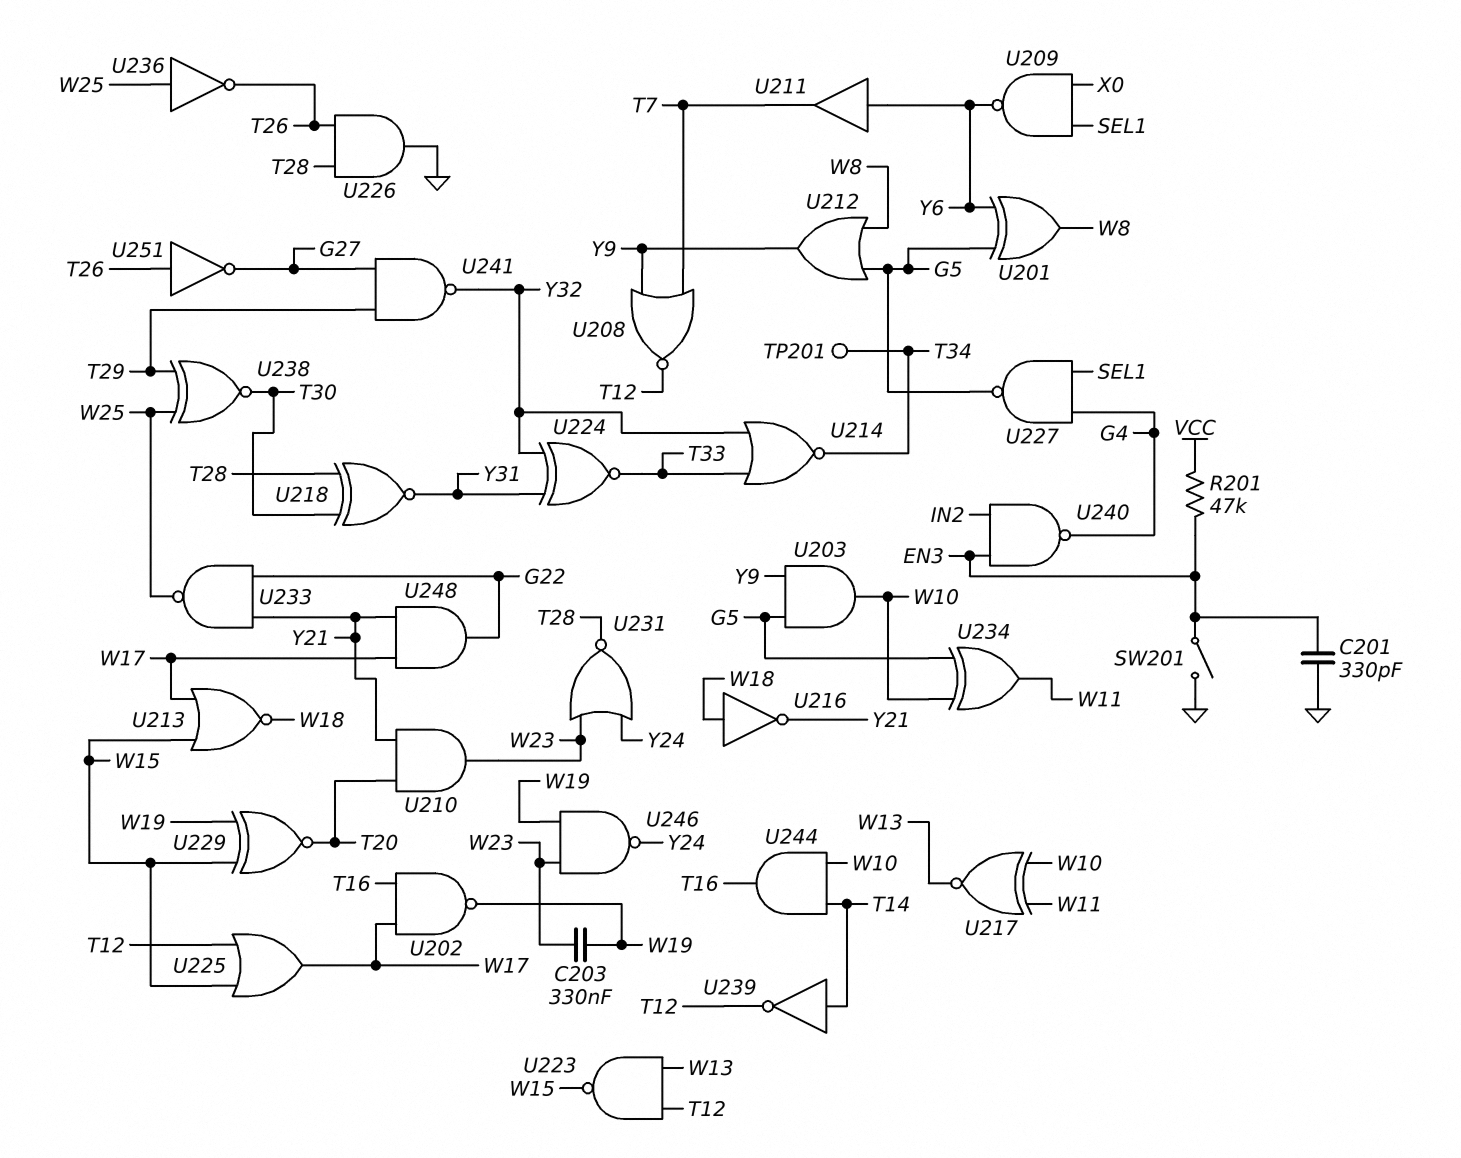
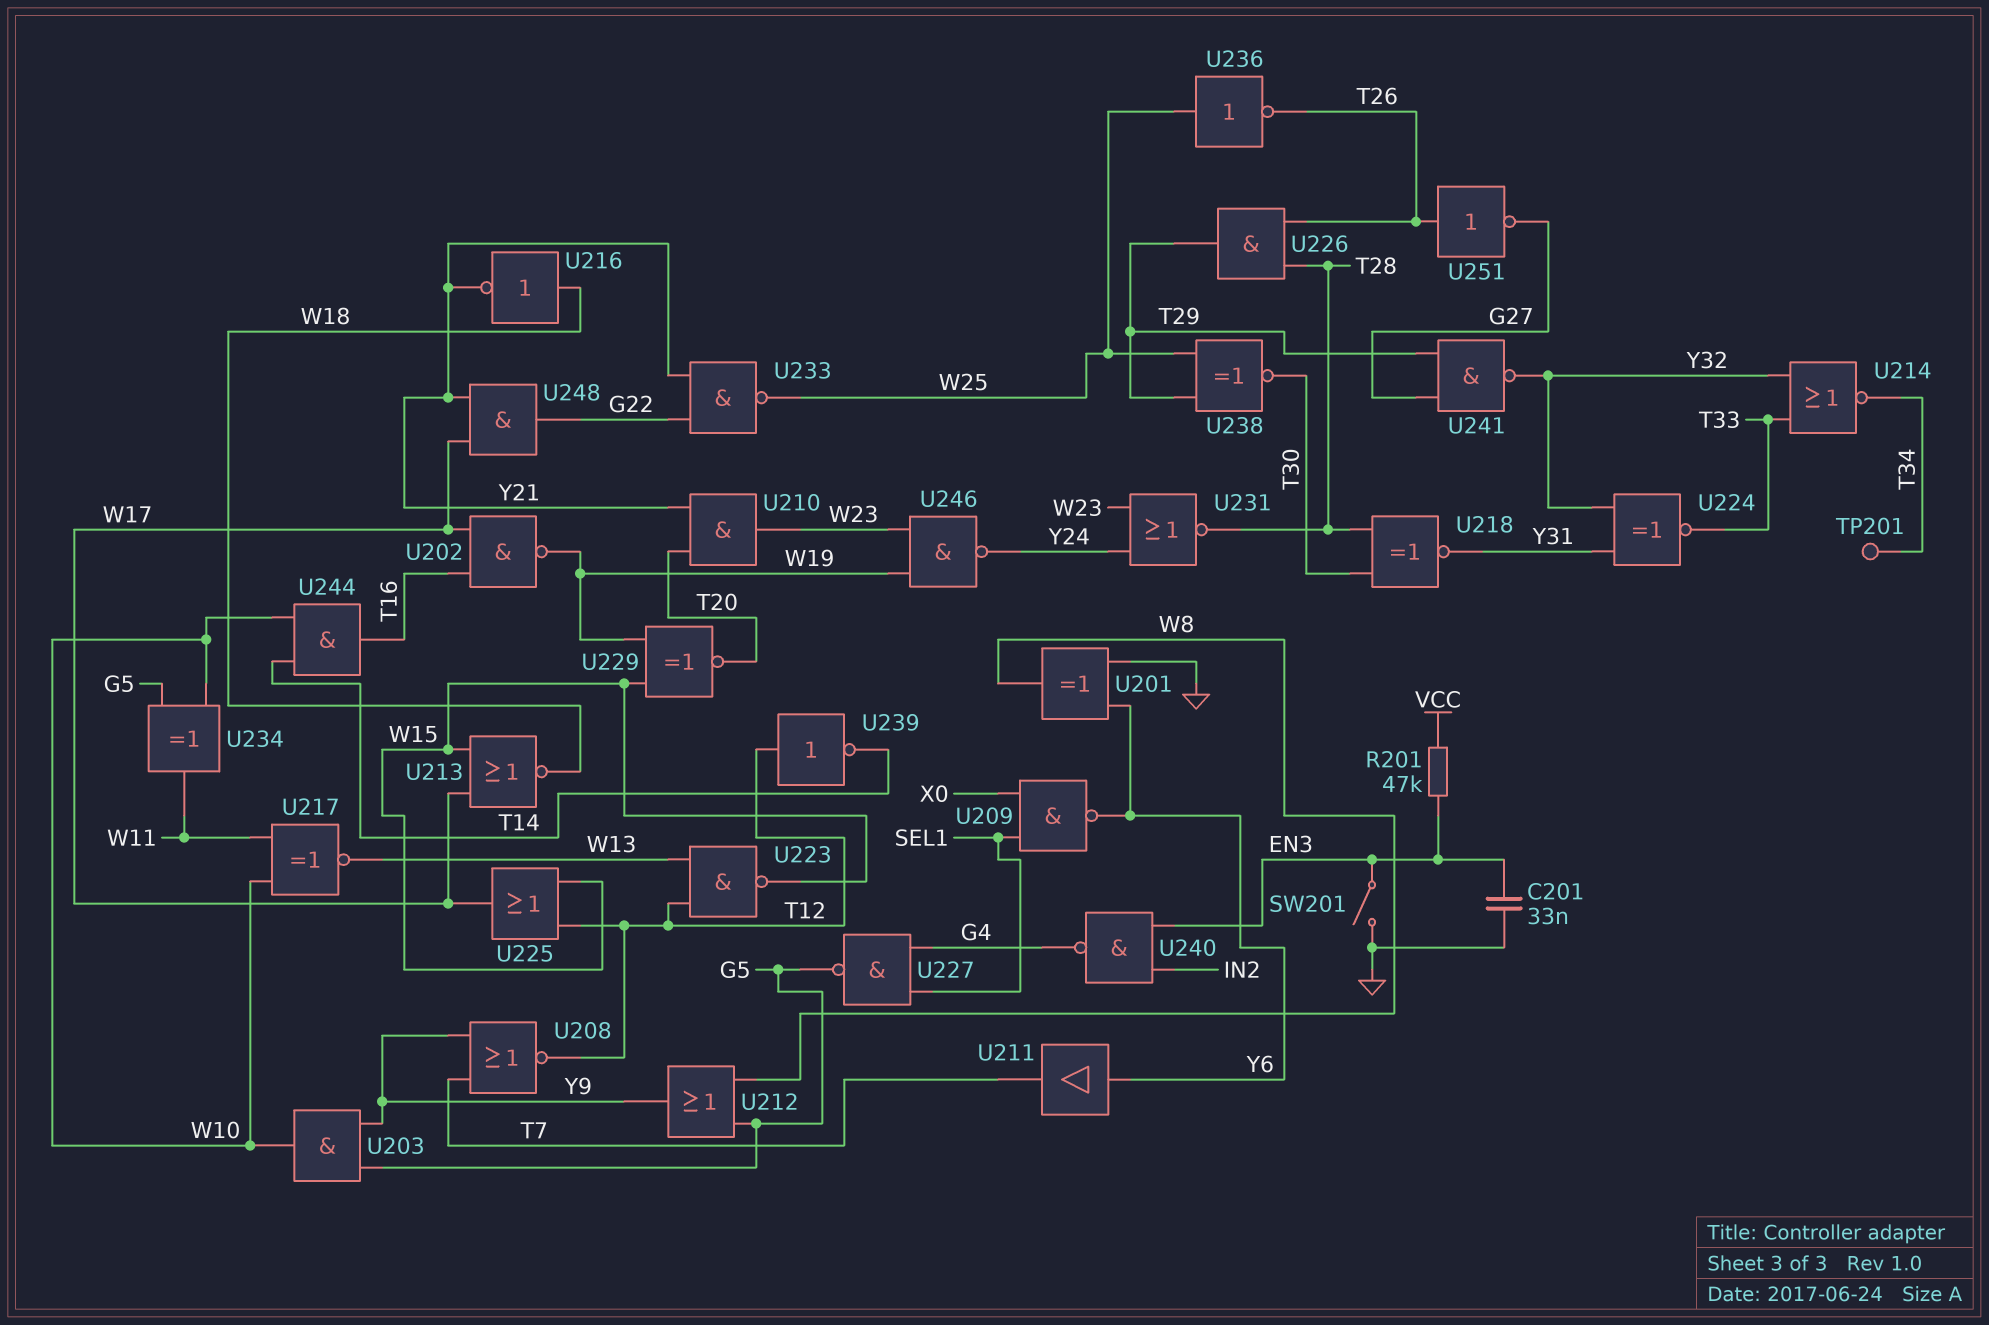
C201: 330pF (EN3, GND) -> 33nF (EN3, GND)
C203: 330nF (W19, W23) -> none
U201: XOR (in G5, in Y6, out W8) -> XOR (in GND, in Y6, out W8)
U226: AND (in T26, in T28, out GND) -> AND (in T26, in T28, out T29)
U239: NOT (in T14, out T12) -> NOT (in T12, out T14)

